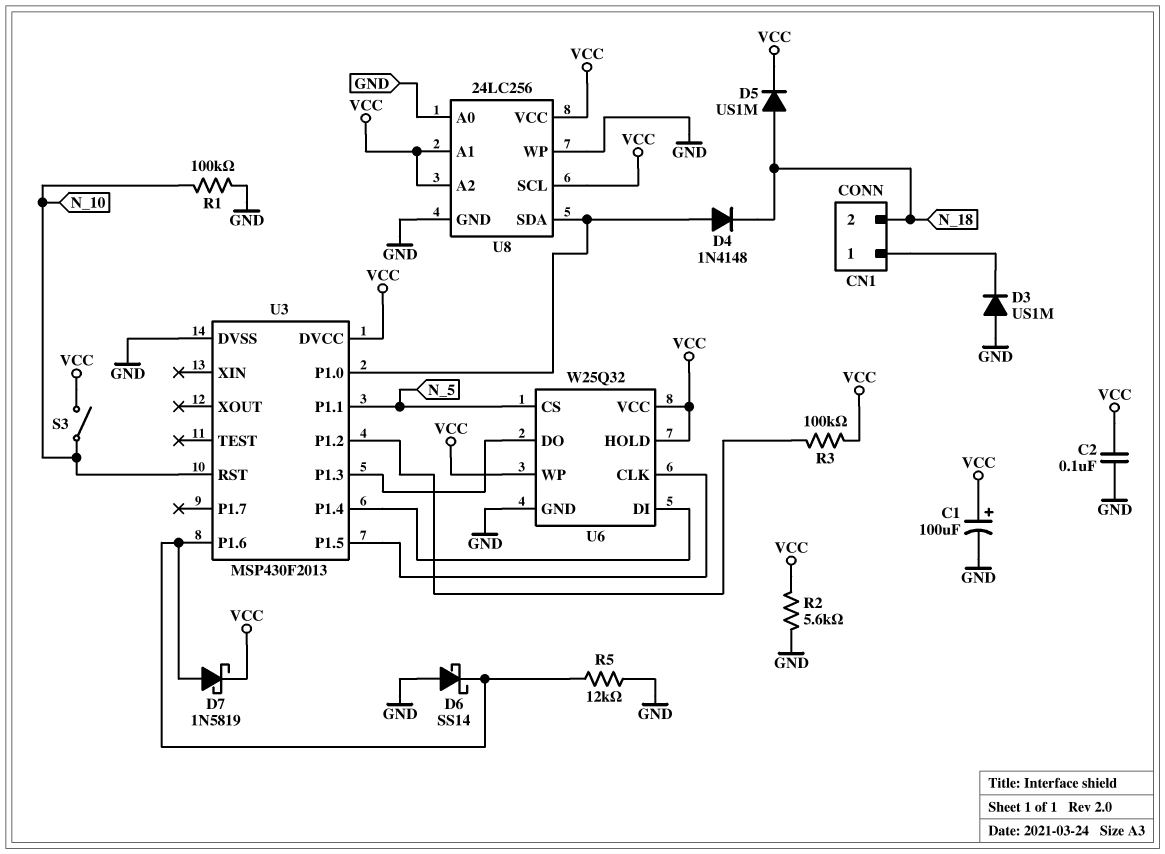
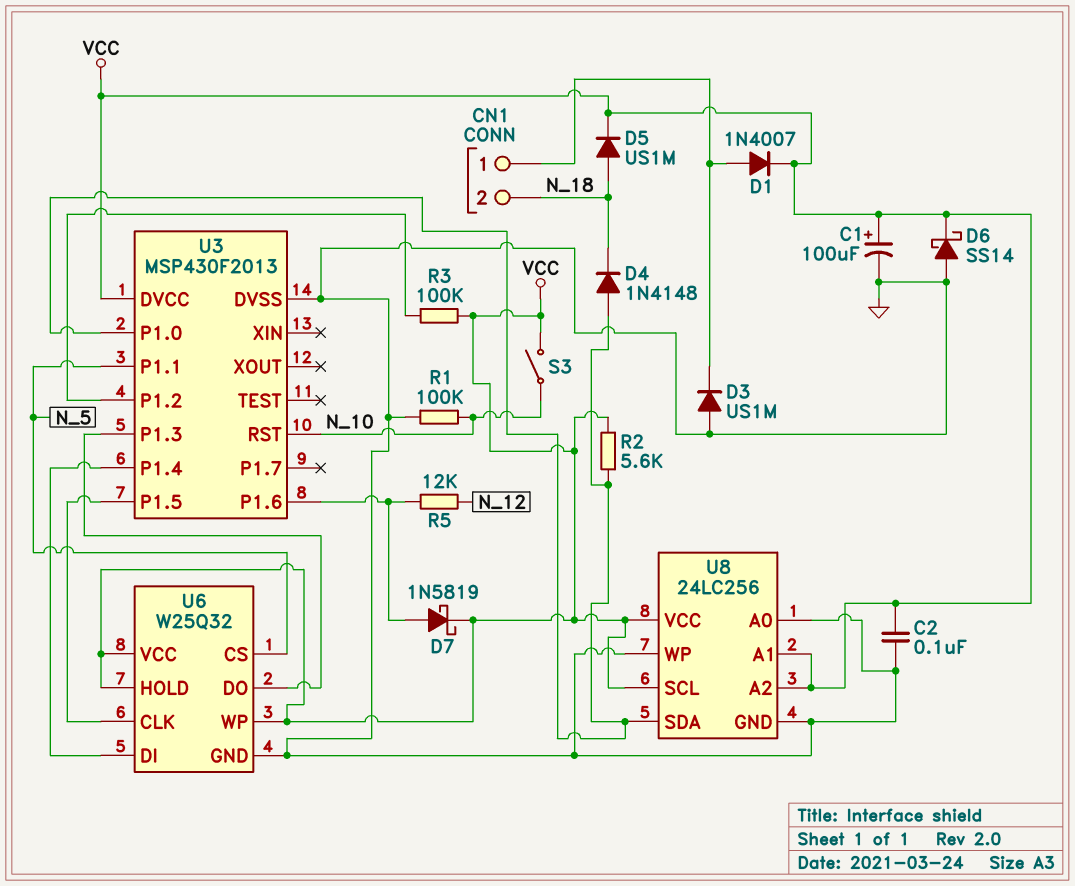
D1: none -> diode 1N4007 (A CN1/1, K VCC)
D6: schottky SS14 (A GND, K U3/P1.6) -> schottky SS14 (A GND, K VCC)
R2: 5.6k (GND, VCC) -> 5.6k (U3/P1.0, VCC)
R5: 12k (GND, U3/P1.6) -> 12k (N_12, U3/P1.6)

